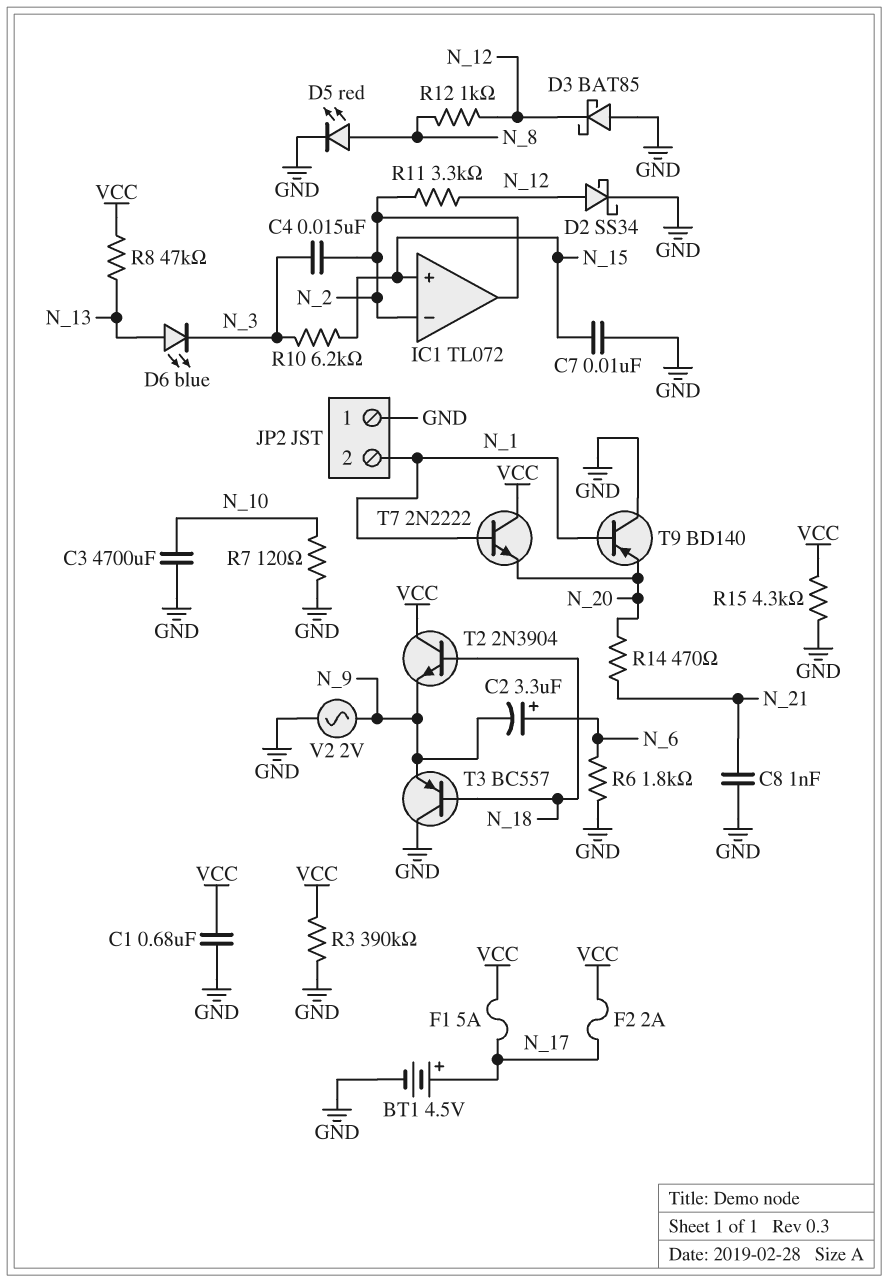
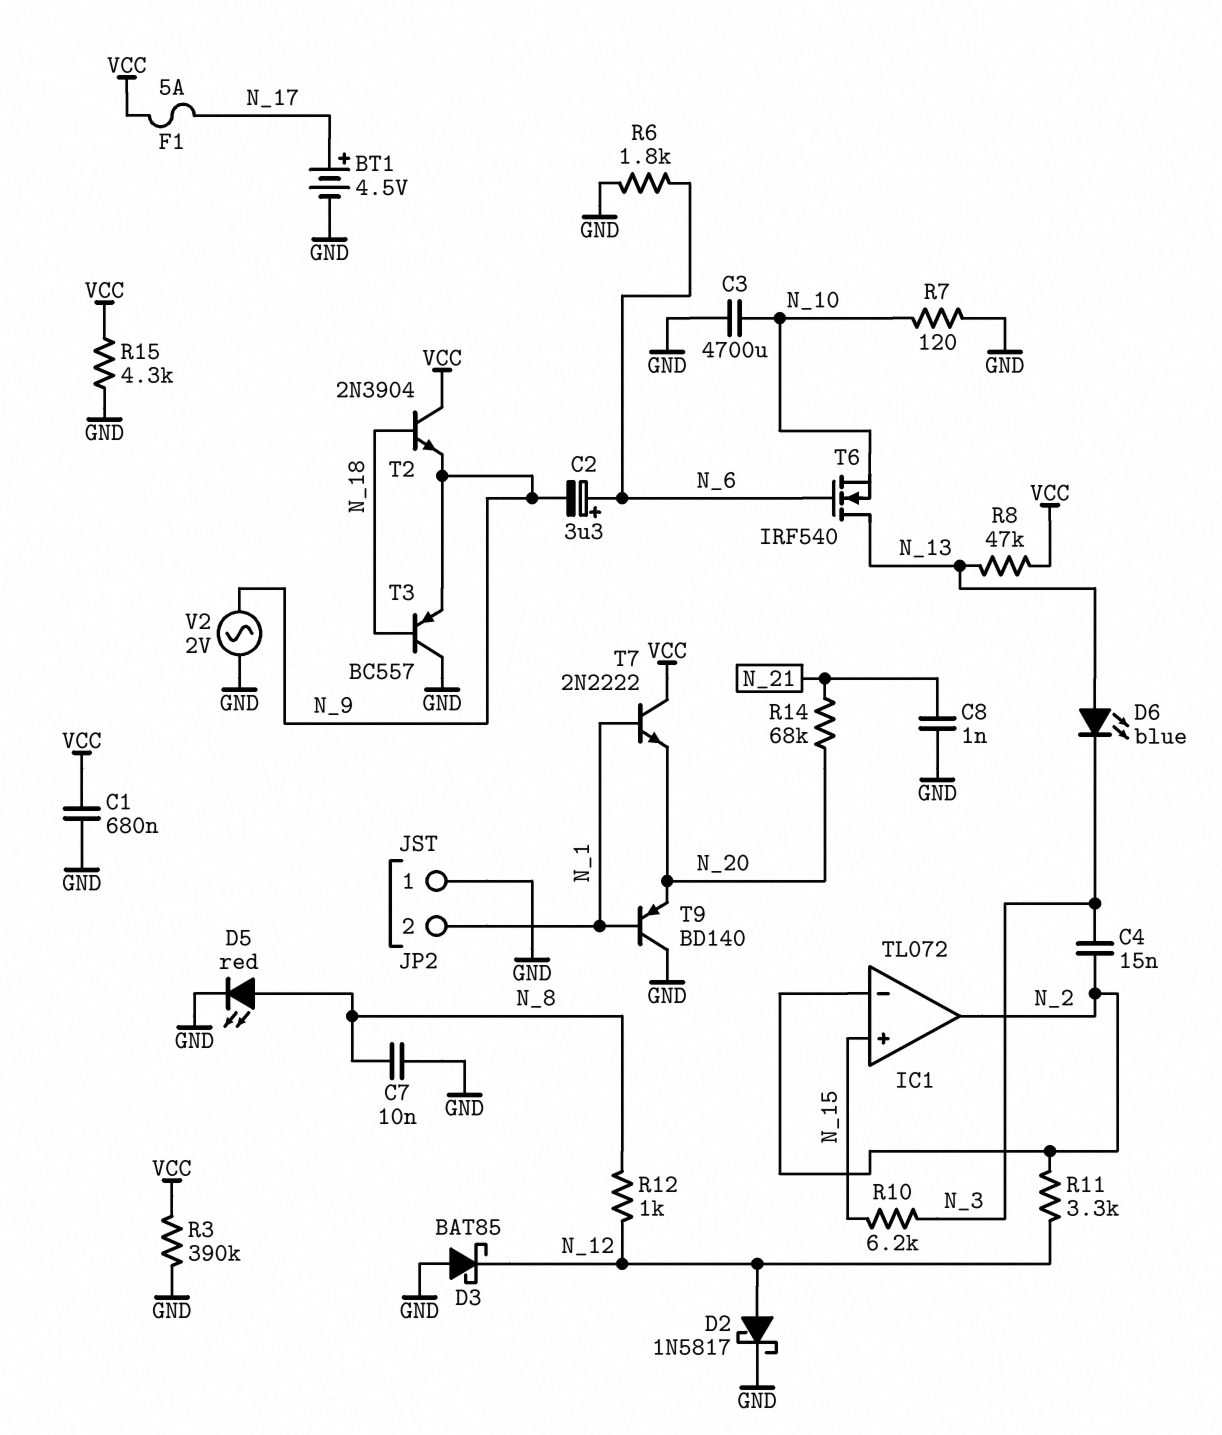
C7: 10nF (GND, N_15) -> 10nF (GND, N_8)
D2: schottky SS34 (A N_12, K GND) -> schottky 1N5817 (A N_12, K GND)
F2: 2A (N_17, VCC) -> none
R14: 470 (N_20, N_21) -> 68k (N_20, N_21)
T6: none -> NMOS IRF540 (G N_6, D N_13, S N_10)

